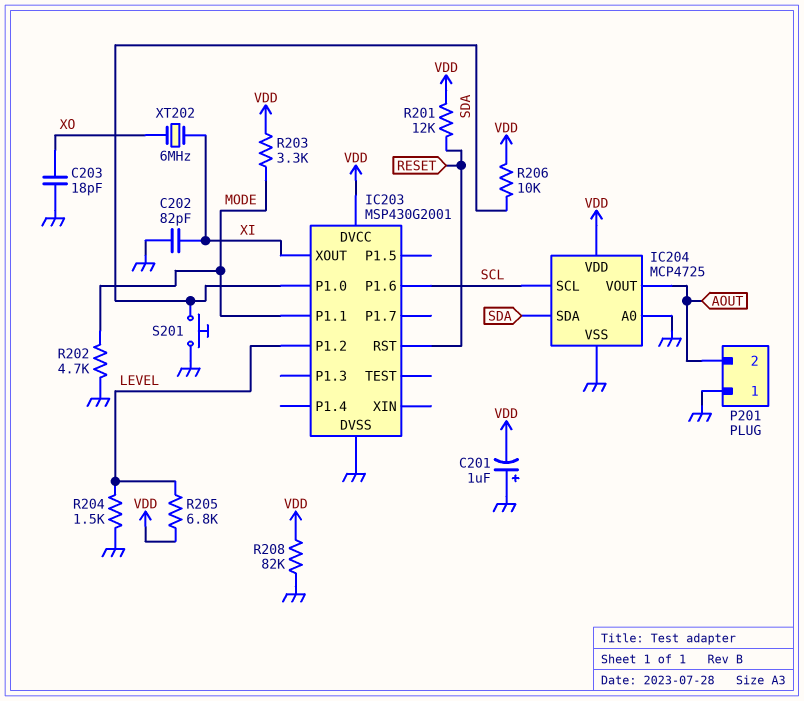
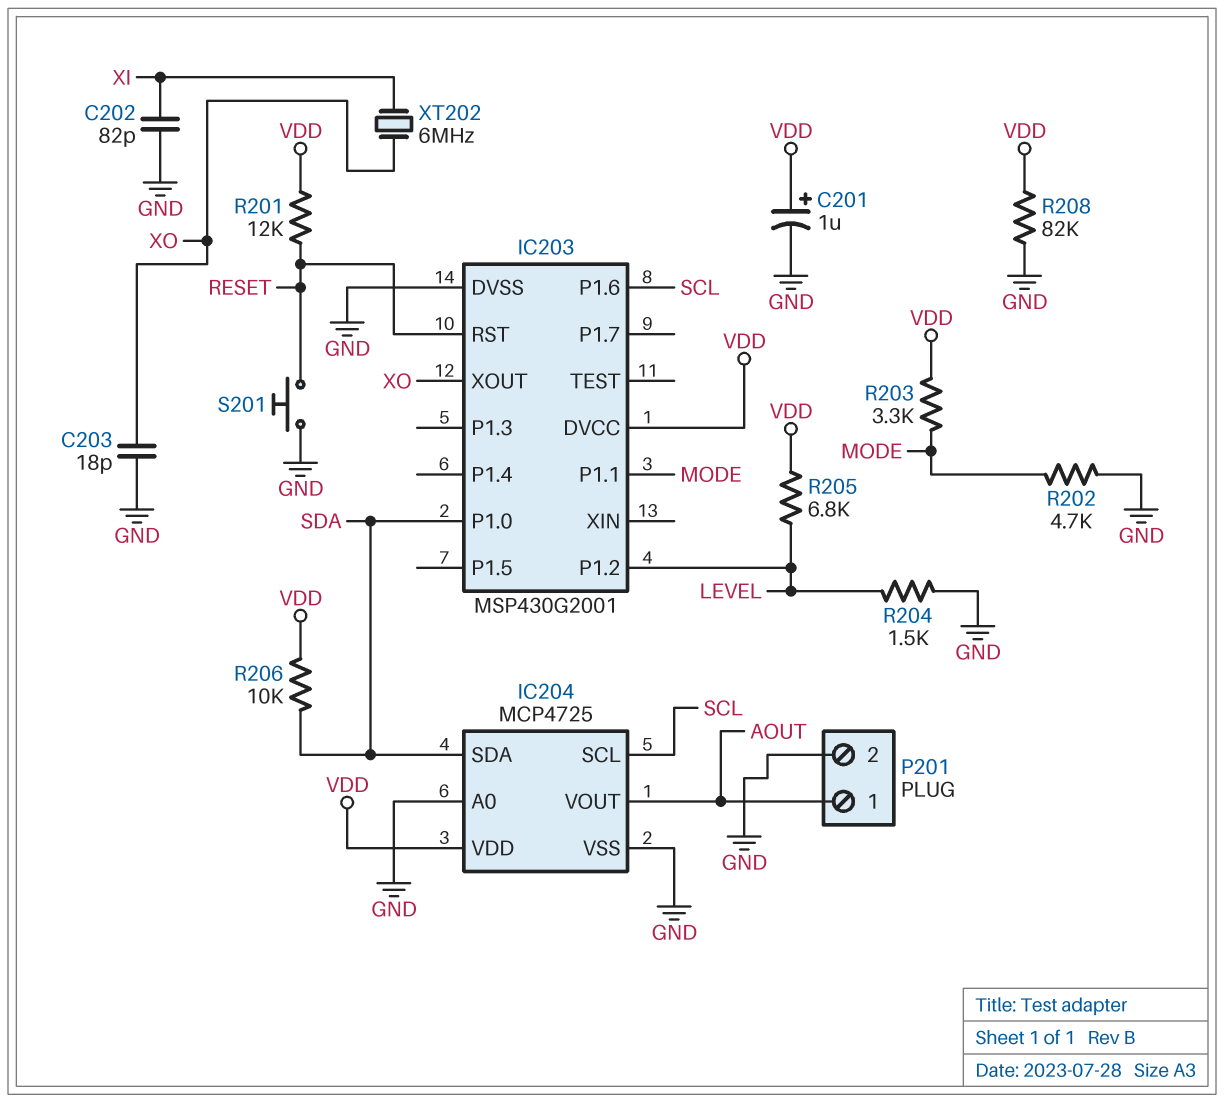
C201: 1uF (plus GND, minus VDD) -> 1uF (plus VDD, minus GND)
IC203 pin XOUT: XI -> XO
P201 pin 1: GND -> AOUT
P201 pin 2: AOUT -> GND
S201: button (GND, SDA) -> button (GND, RESET)

